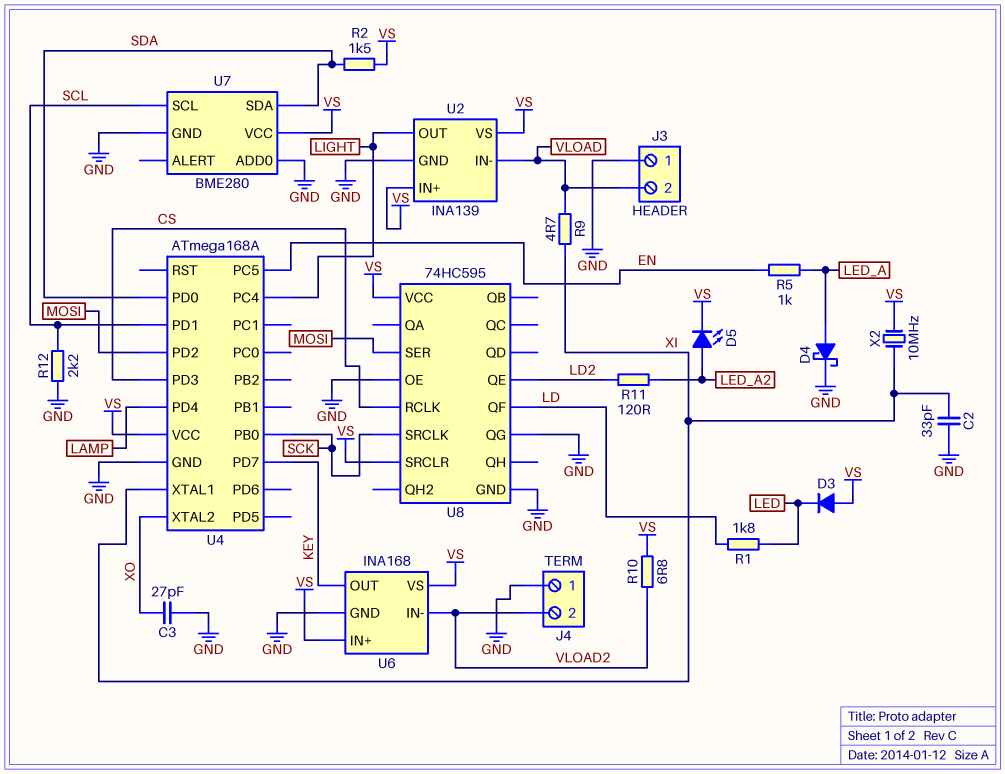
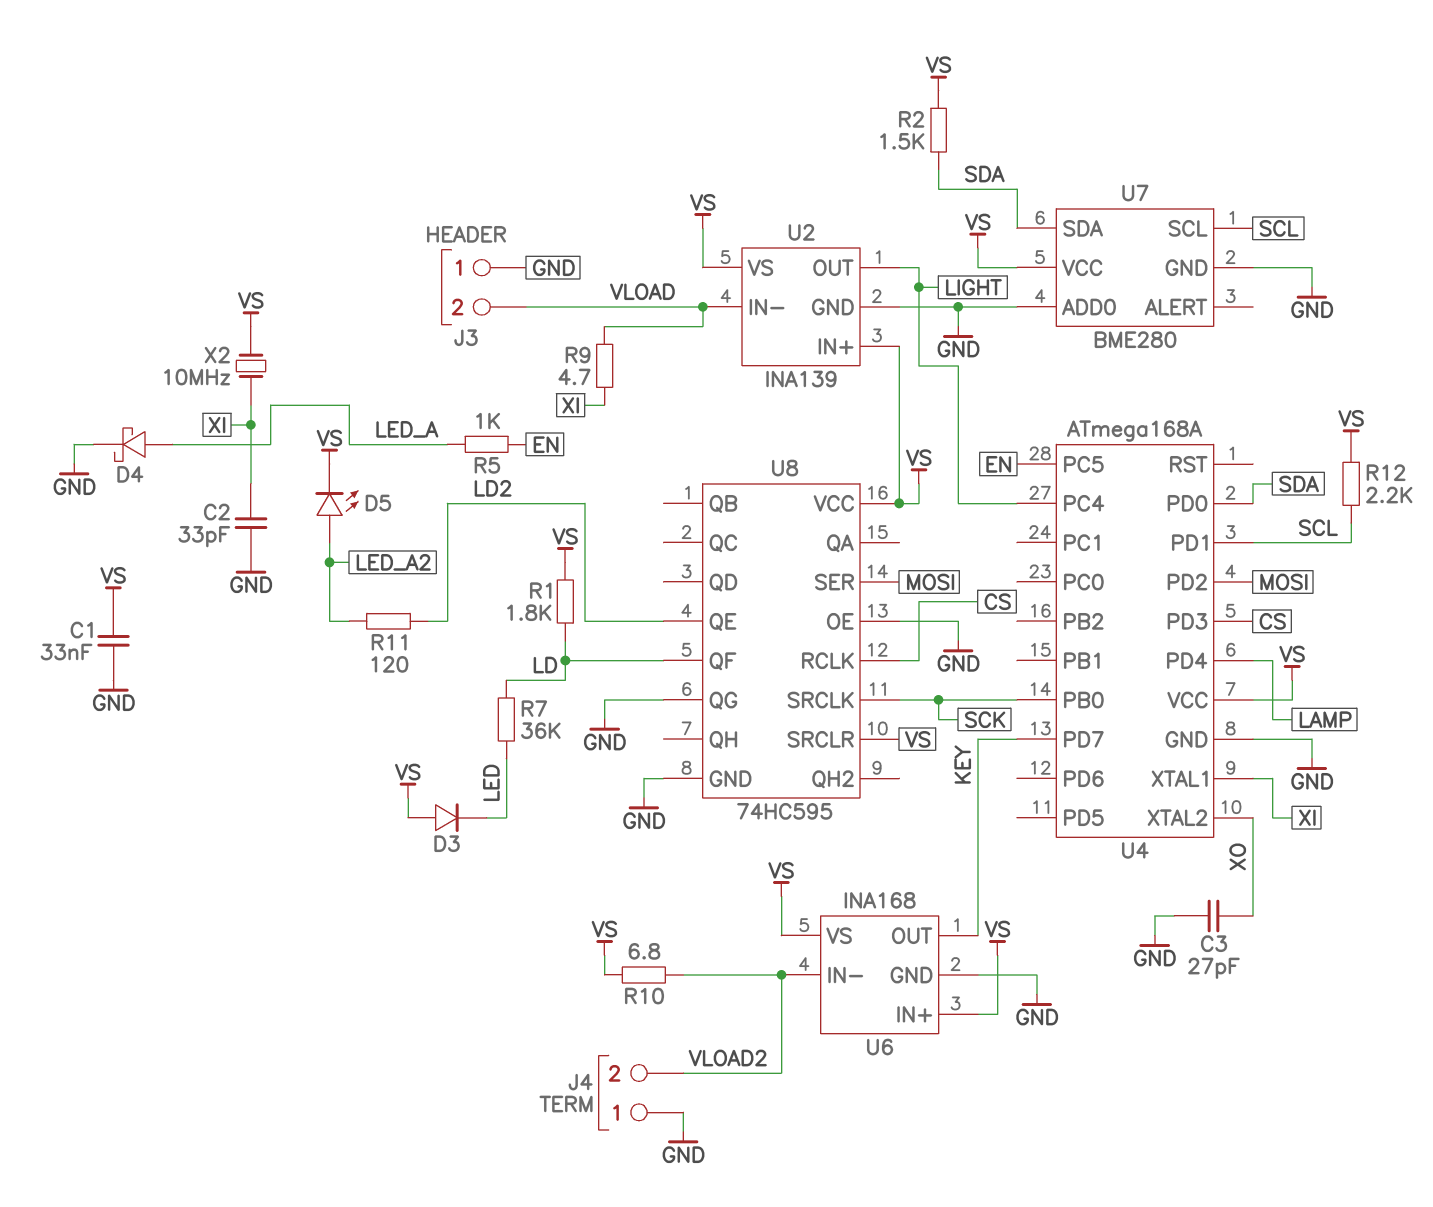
C1: none -> 33nF (GND, VS)
R1: 1.8k (LD, LED) -> 1.8k (LD, VS)
R7: none -> 36k (LD, LED)
R12: 2.2k (GND, SCL) -> 2.2k (SCL, VS)

